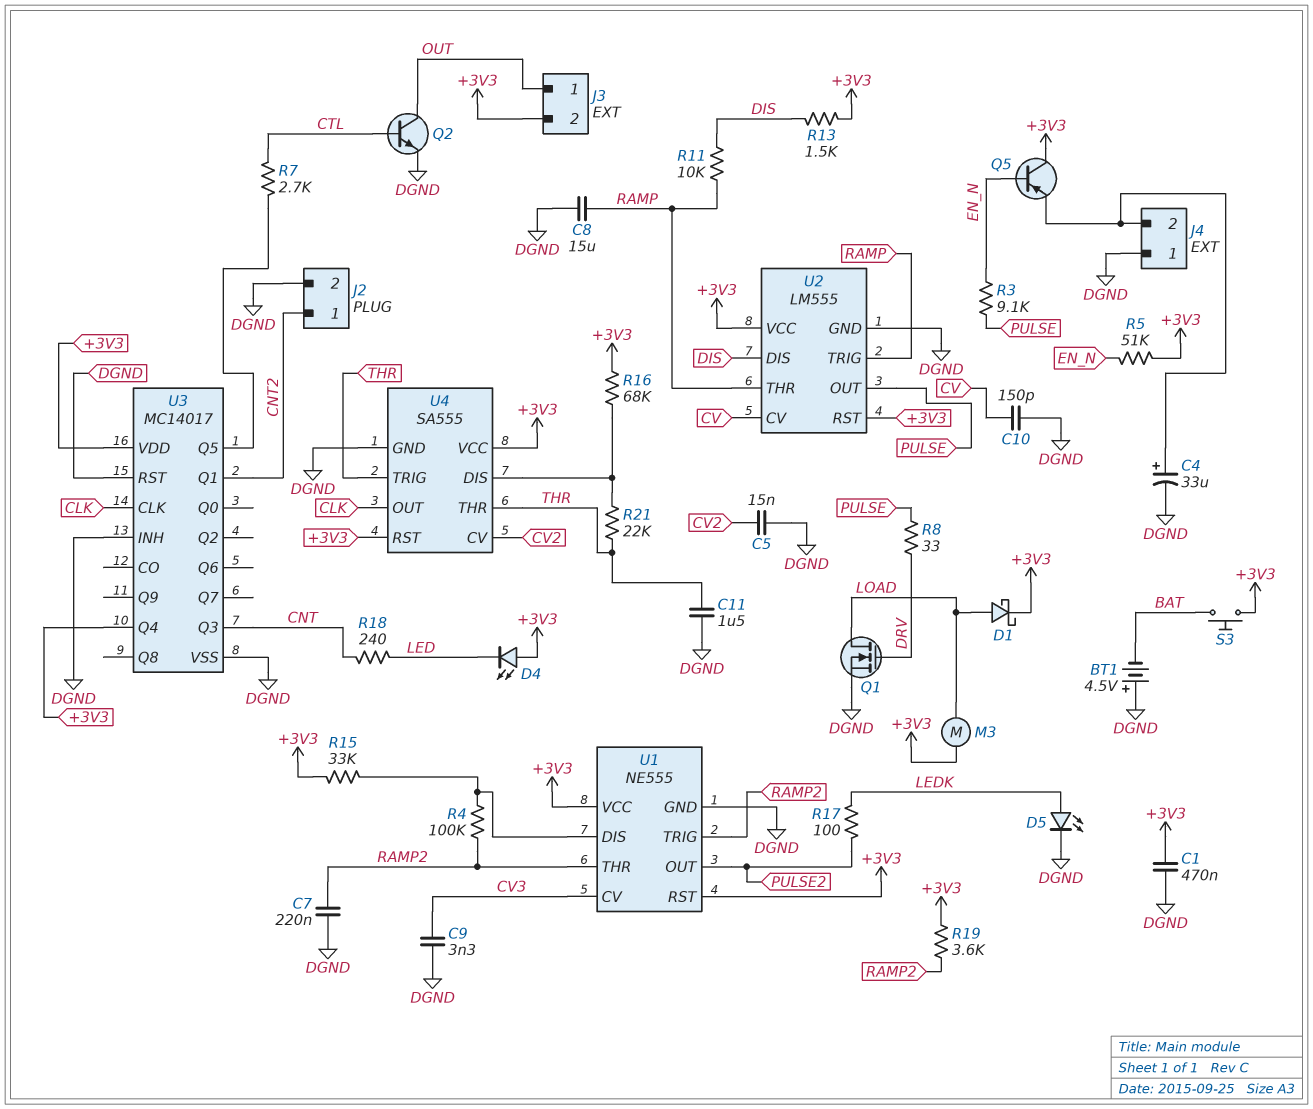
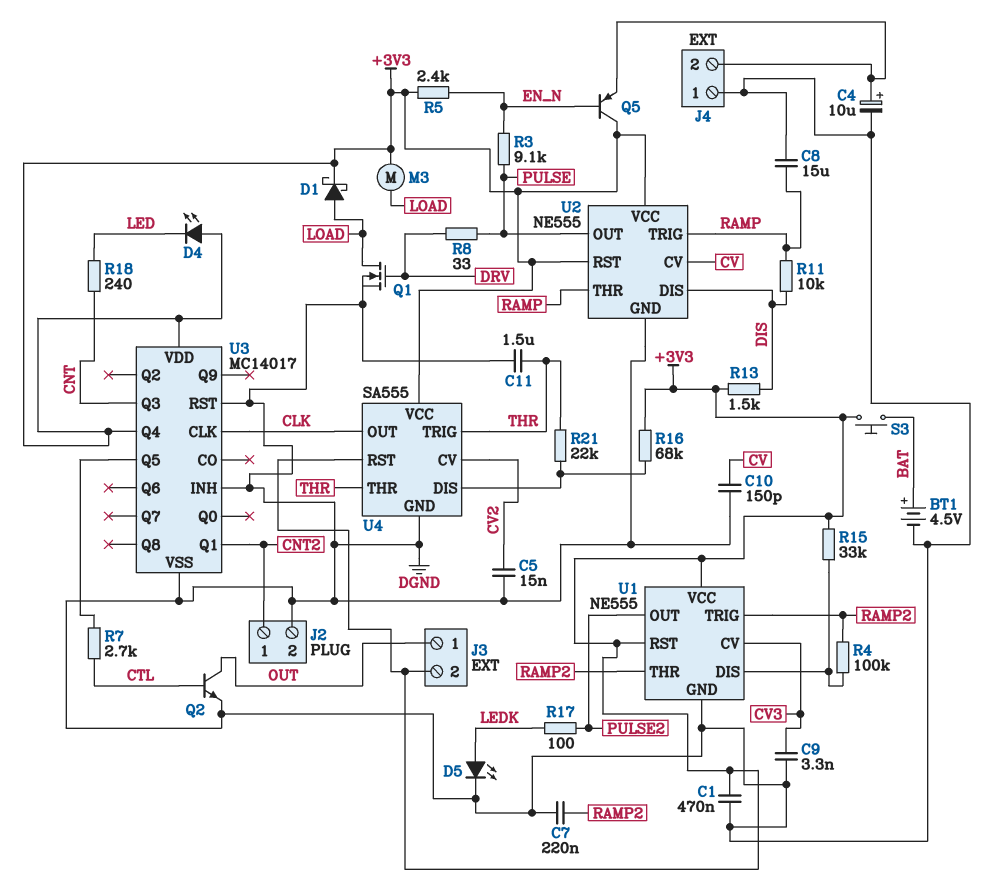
BT1: 4.5V (plus DGND, minus BAT) -> 4.5V (plus BAT, minus DGND)
C4: 33uF (plus J4/2, minus DGND) -> 10uF (plus J4/2, minus DGND)
R5: 51k (+3V3, EN_N) -> 2.4k (+3V3, EN_N)
R19: 3.6k (+3V3, RAMP2) -> none
U2: LM555 -> NE555

